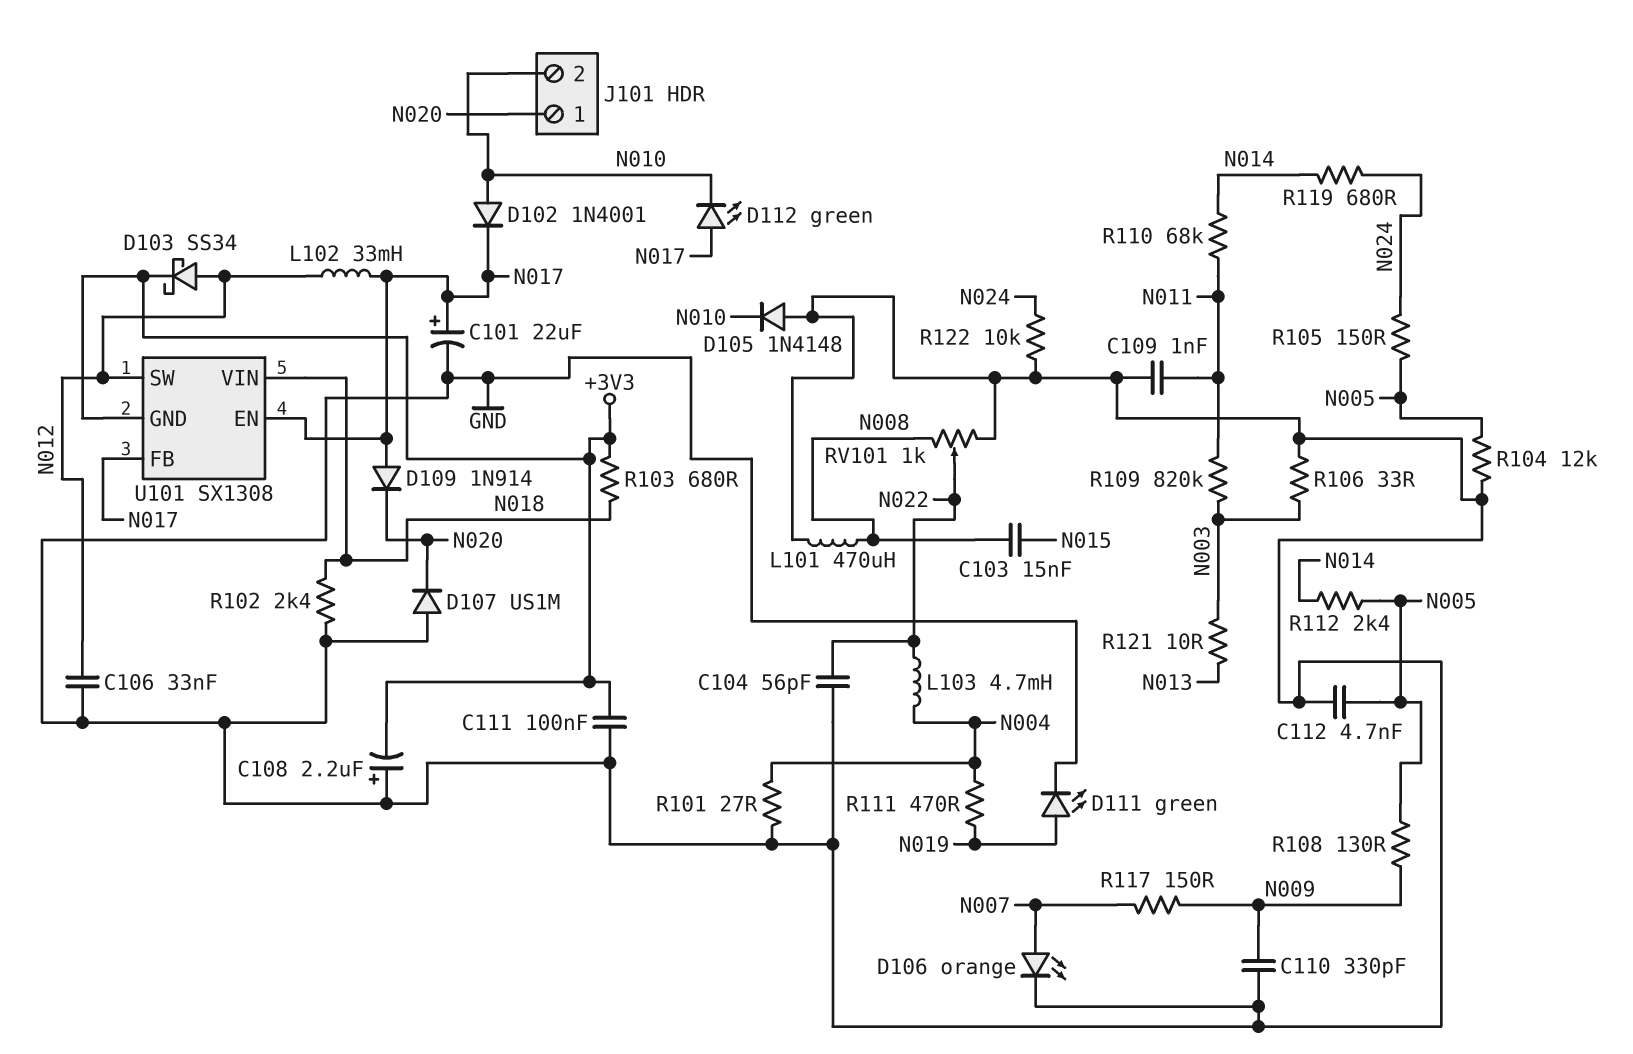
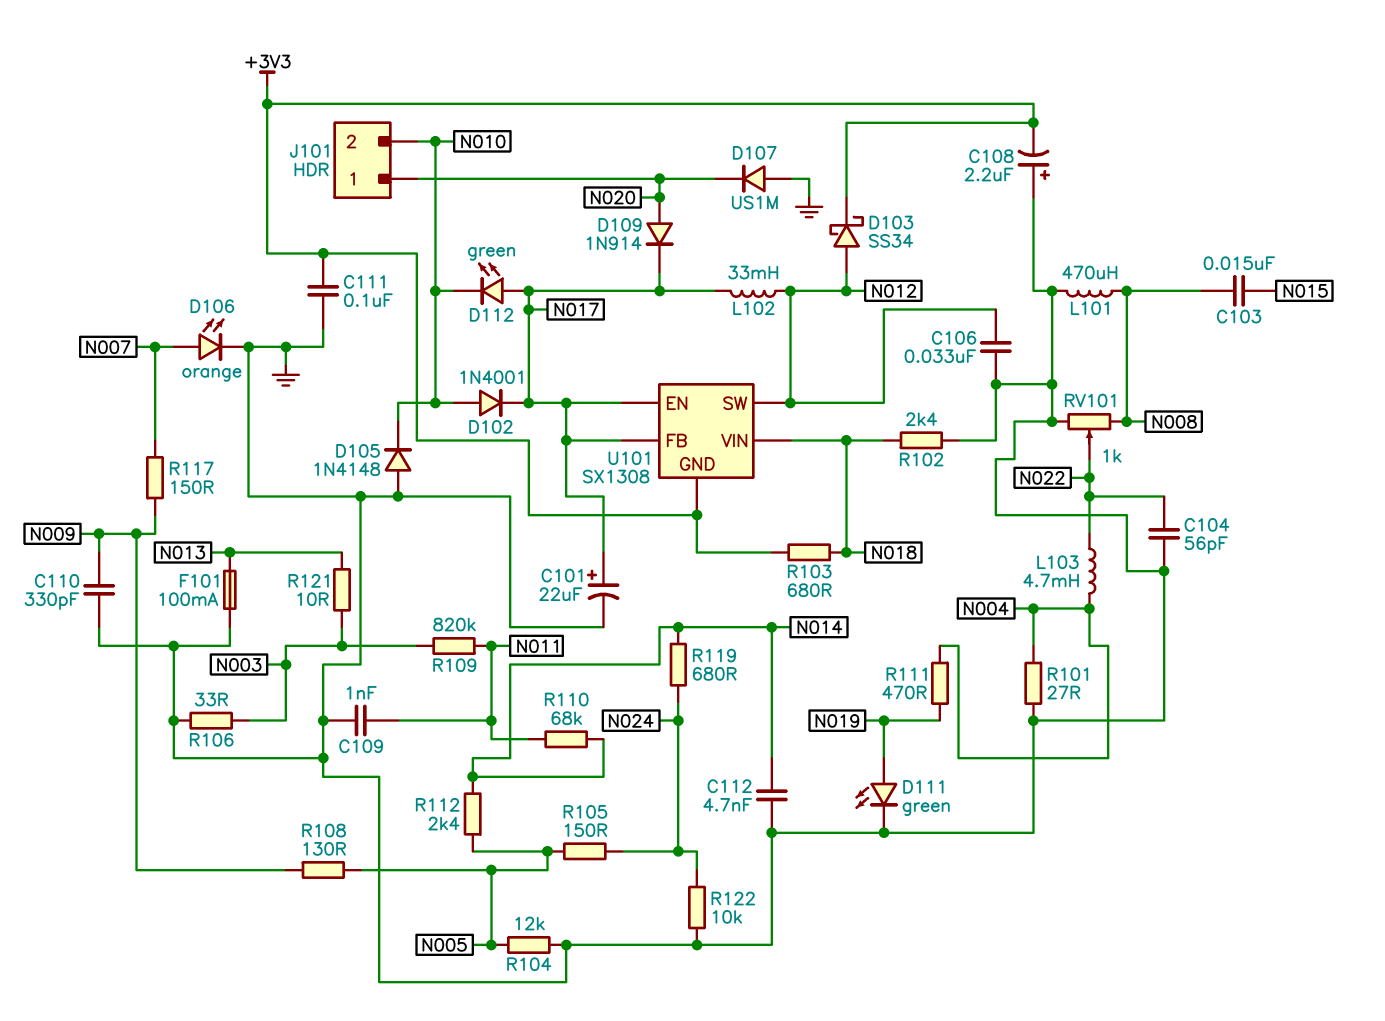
C112: 4.7nF (GND, N005) -> 4.7nF (GND, N014)
D109: diode 1N914 (A N017, K N020) -> diode 1N914 (A N020, K N017)
F101: none -> 100mA (GND, N013)

